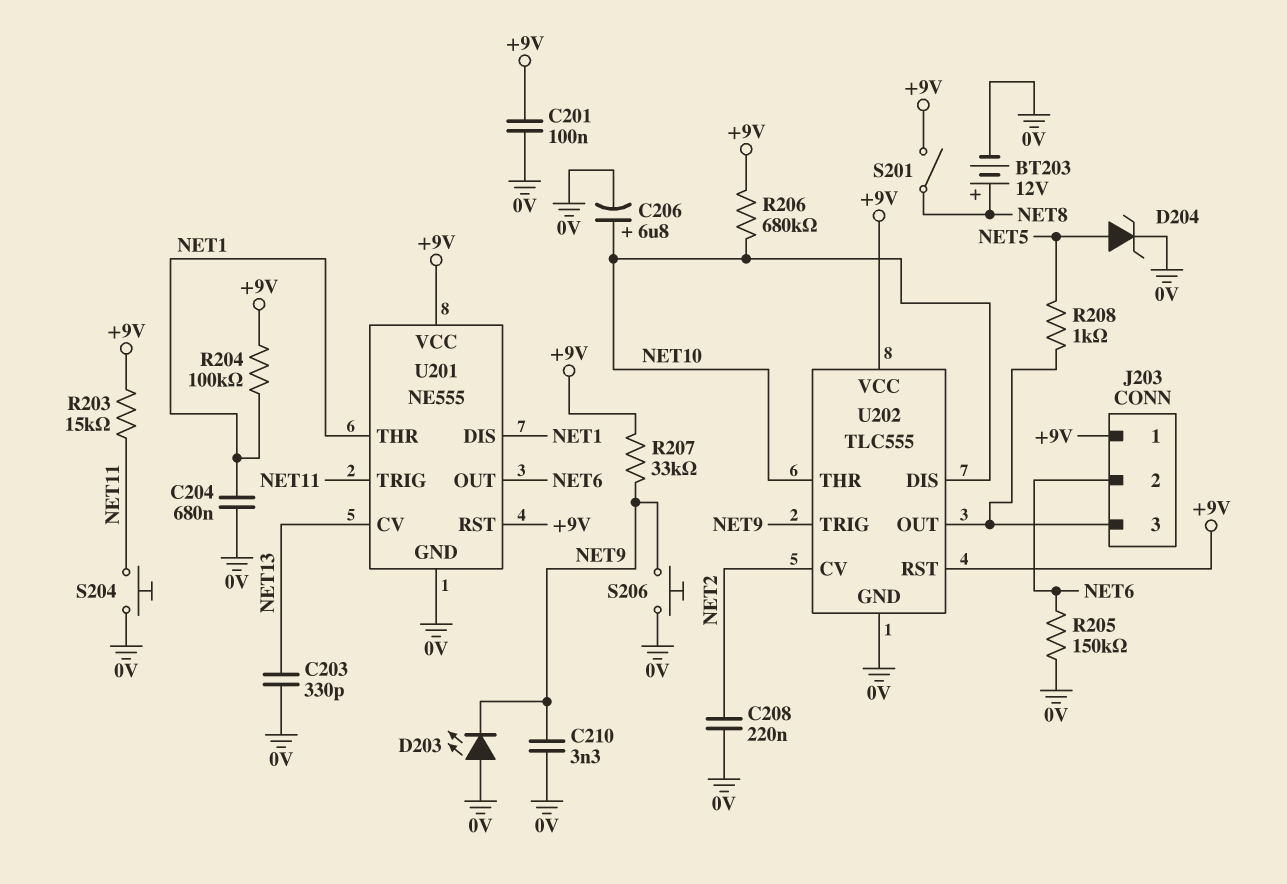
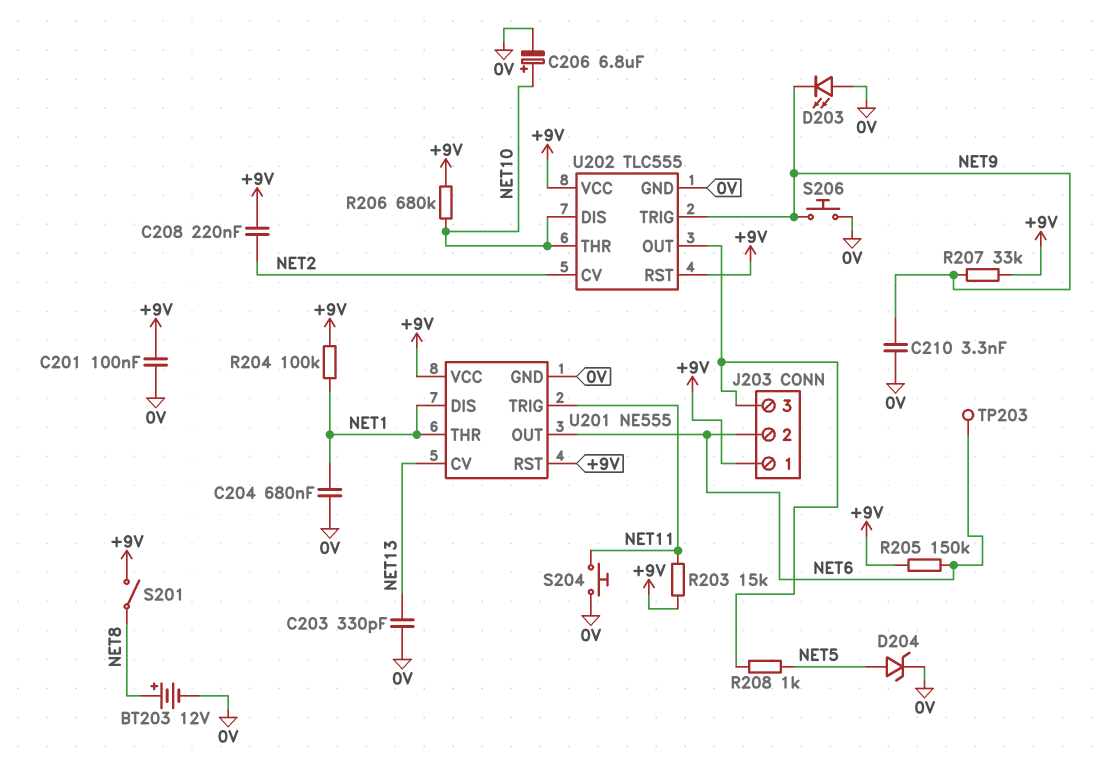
C208: 220nF (0V, NET2) -> 220nF (+9V, NET2)
R205: 150k (0V, NET6) -> 150k (+9V, NET6)
TP203: none -> test point (NET6)

